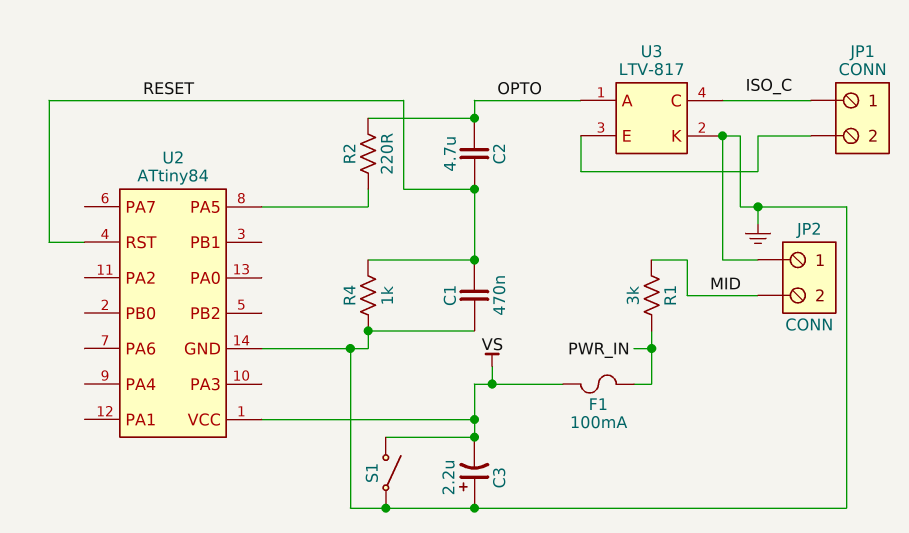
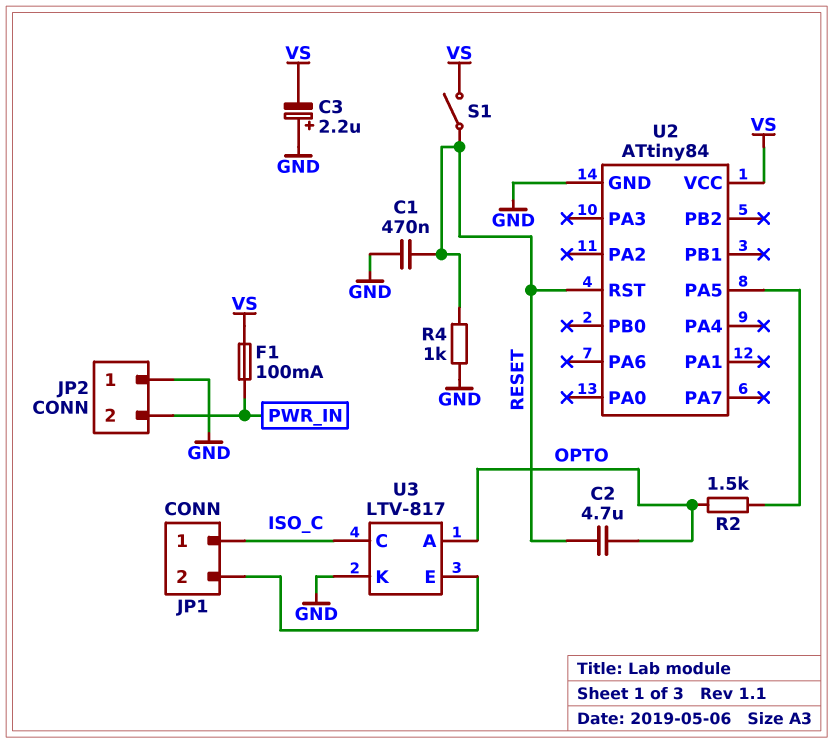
JP2 pin 2: MID -> PWR_IN
R1: 3k (MID, PWR_IN) -> none
R2: 220 (OPTO, U2/PA5) -> 1.5k (OPTO, U2/PA5)
S1: switch (GND, VS) -> switch (RESET, VS)

